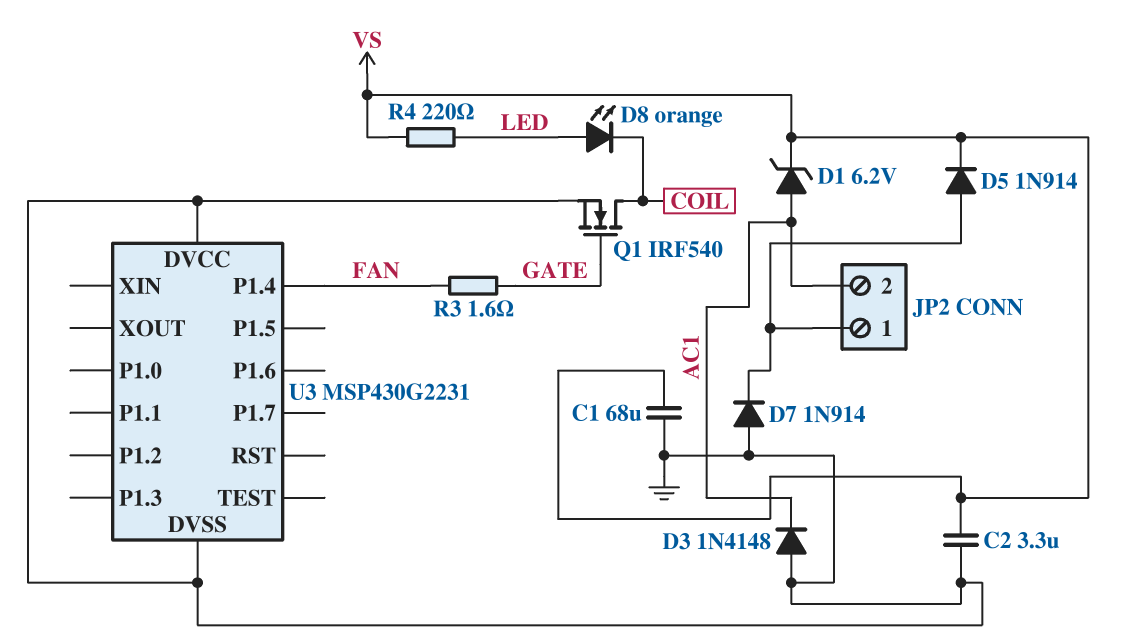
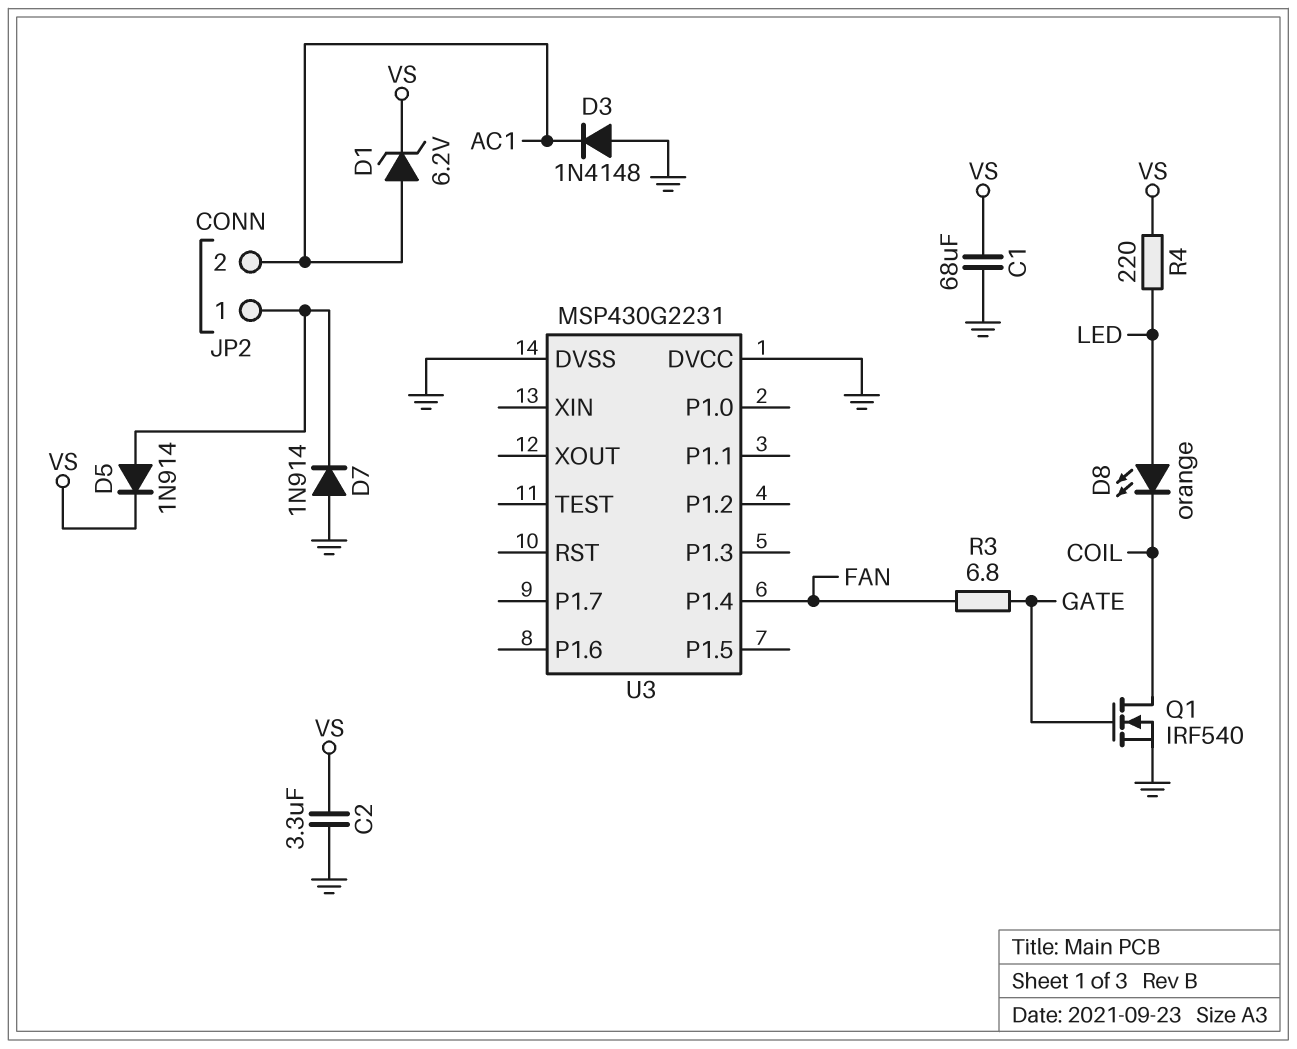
R3: 1.6 (FAN, GATE) -> 6.8 (FAN, GATE)

